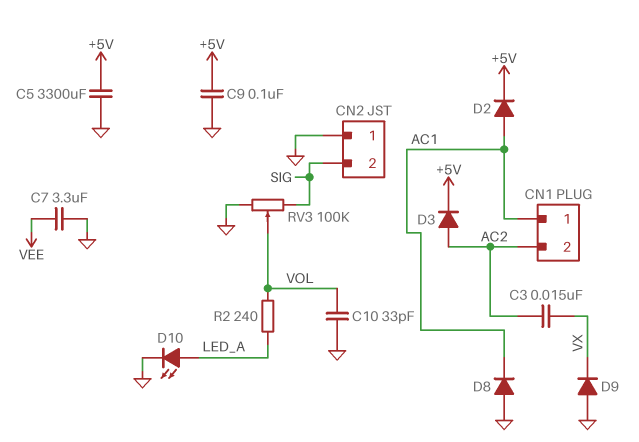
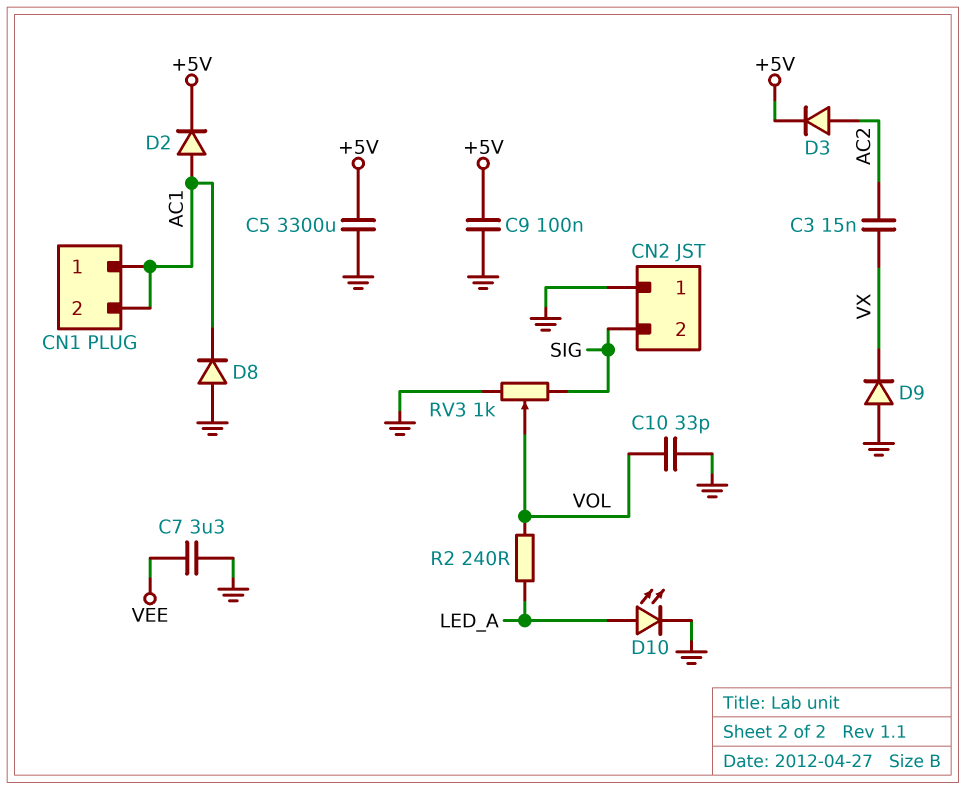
CN1 pin 2: AC2 -> AC1
RV3: 100k (GND, SIG, wiper VOL) -> 1k (GND, SIG, wiper VOL)

